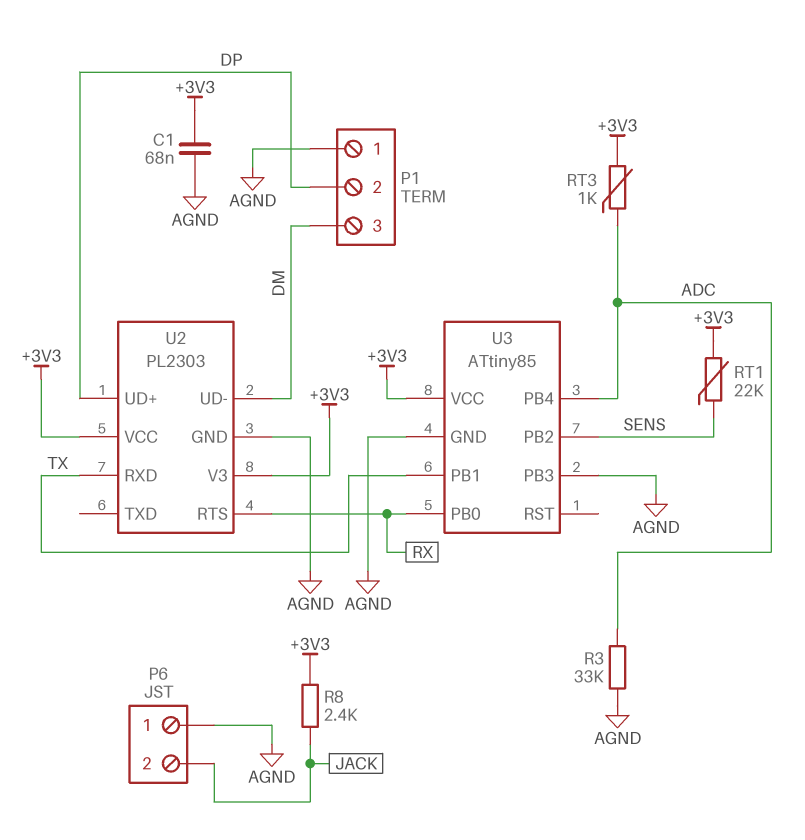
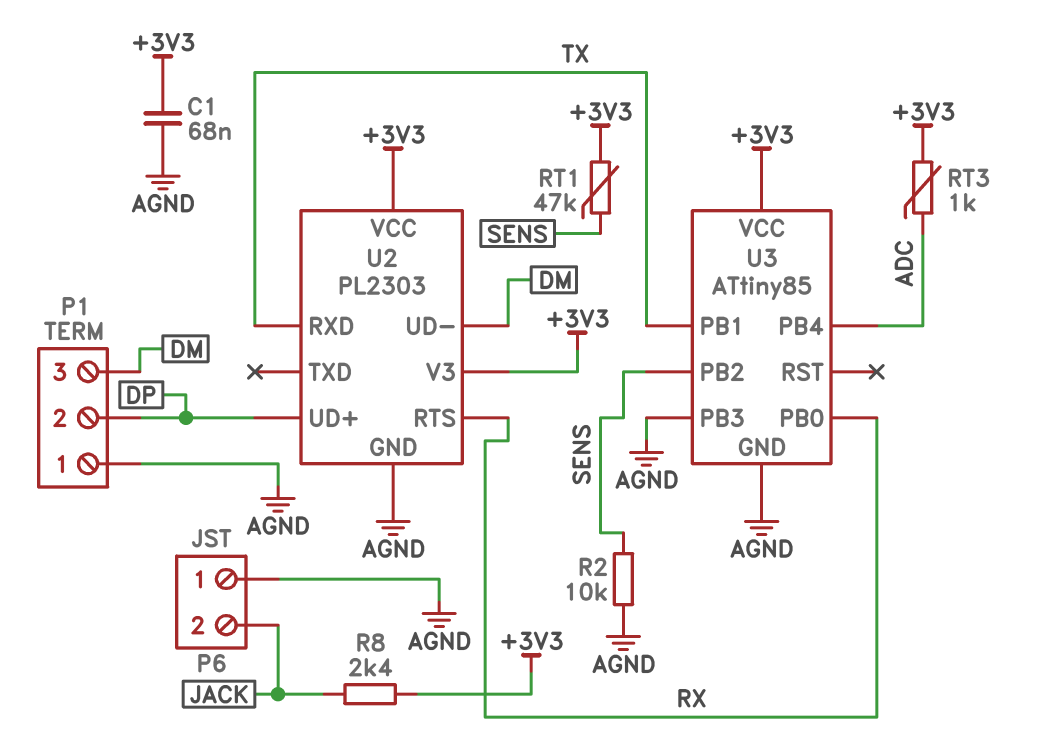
R2: none -> 10k (AGND, SENS)
R3: 33k (ADC, AGND) -> none
RT1: 22k (+3V3, SENS) -> 47k (+3V3, SENS)

